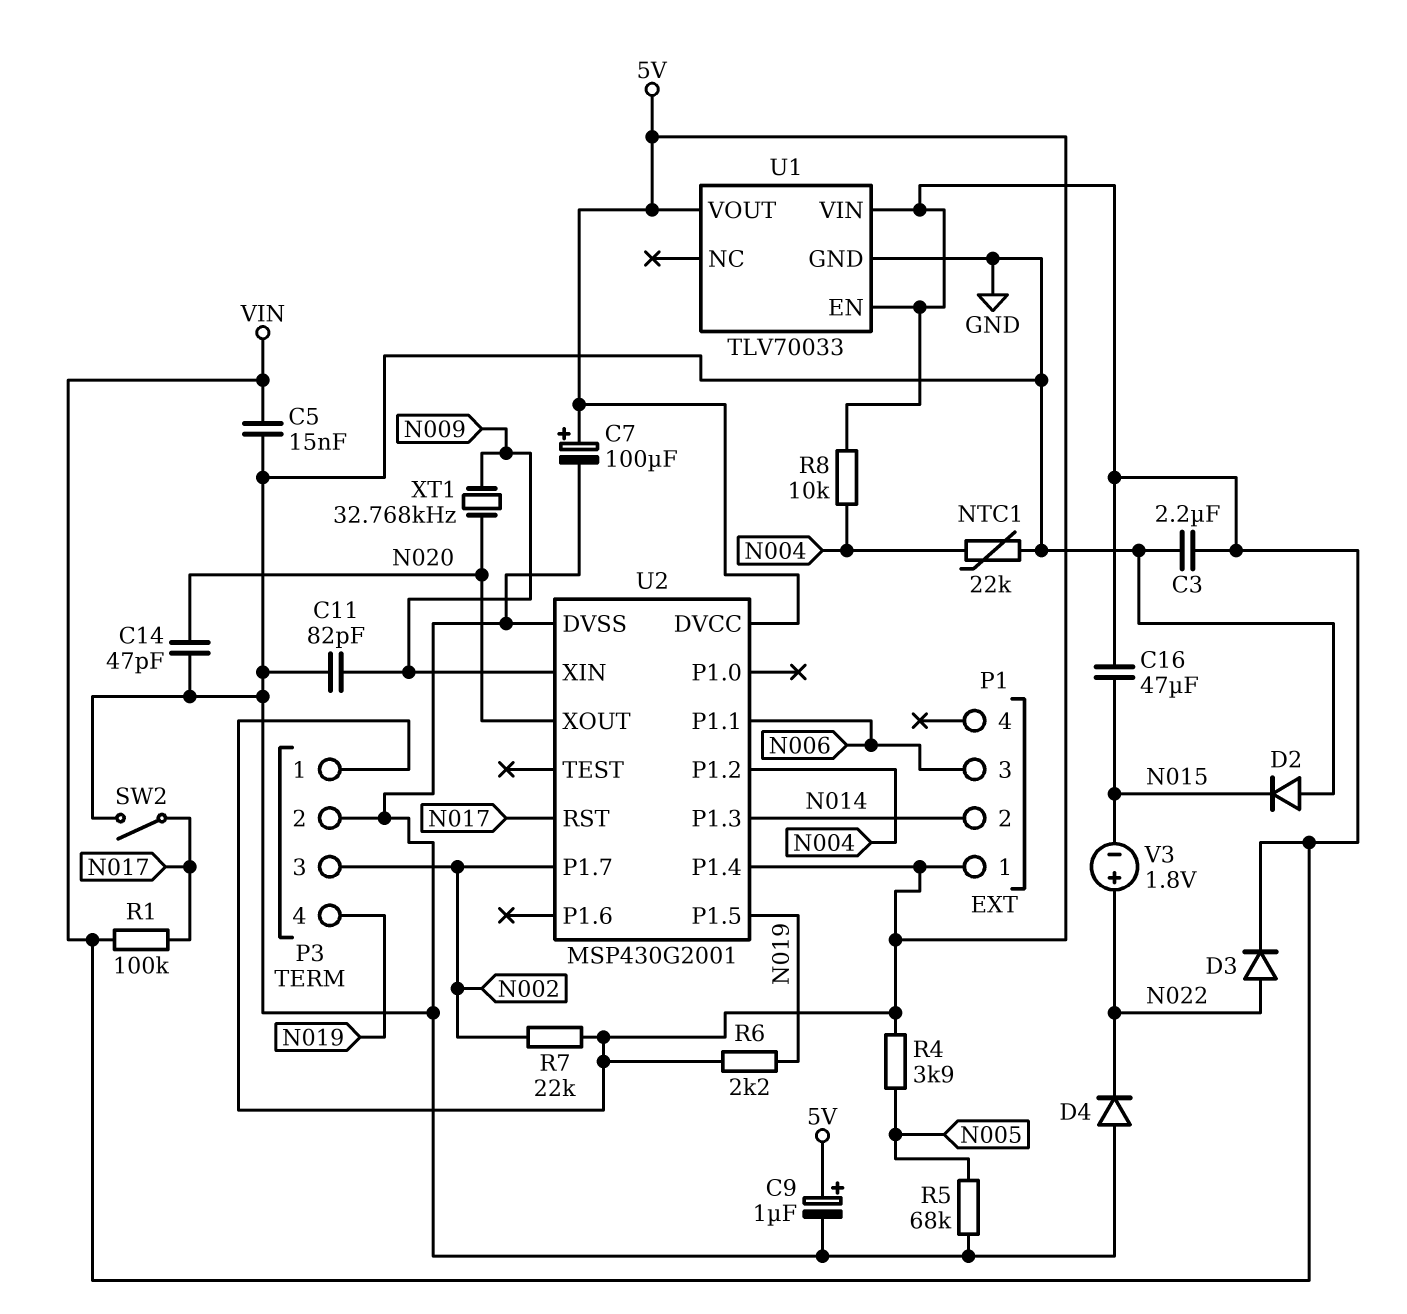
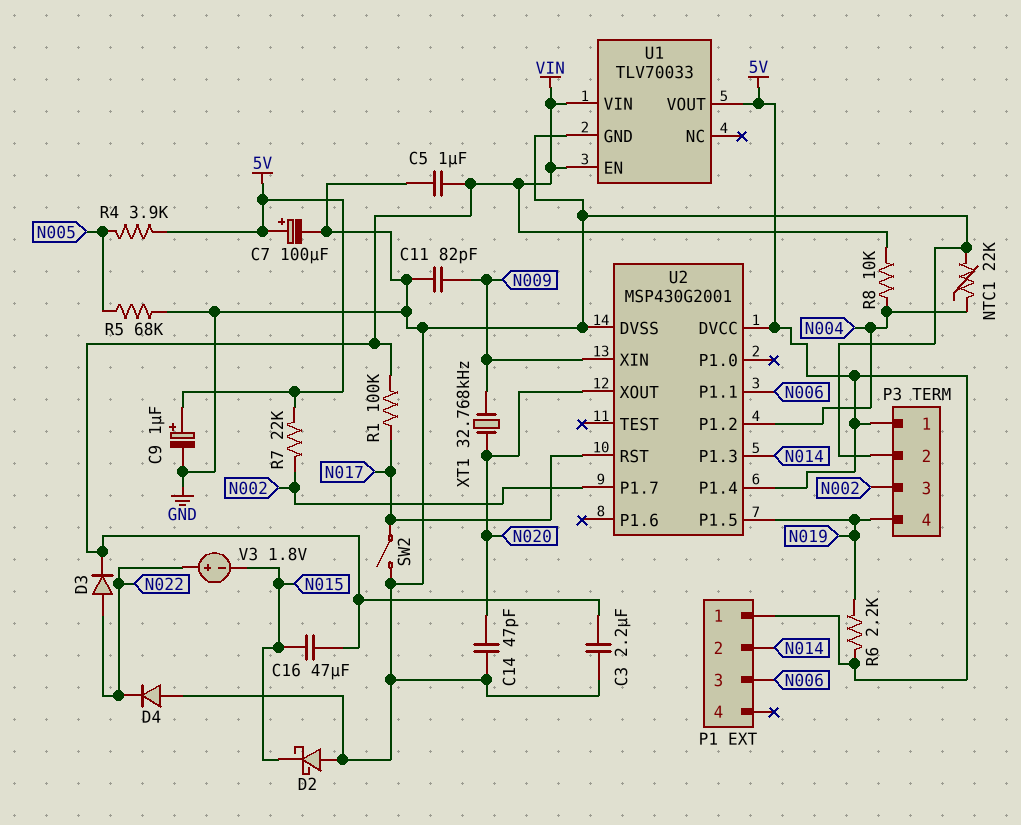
C5: 15nF (GND, VIN) -> 1uF (GND, VIN)
D2: diode (A GND, K N015) -> schottky (A GND, K N015)

